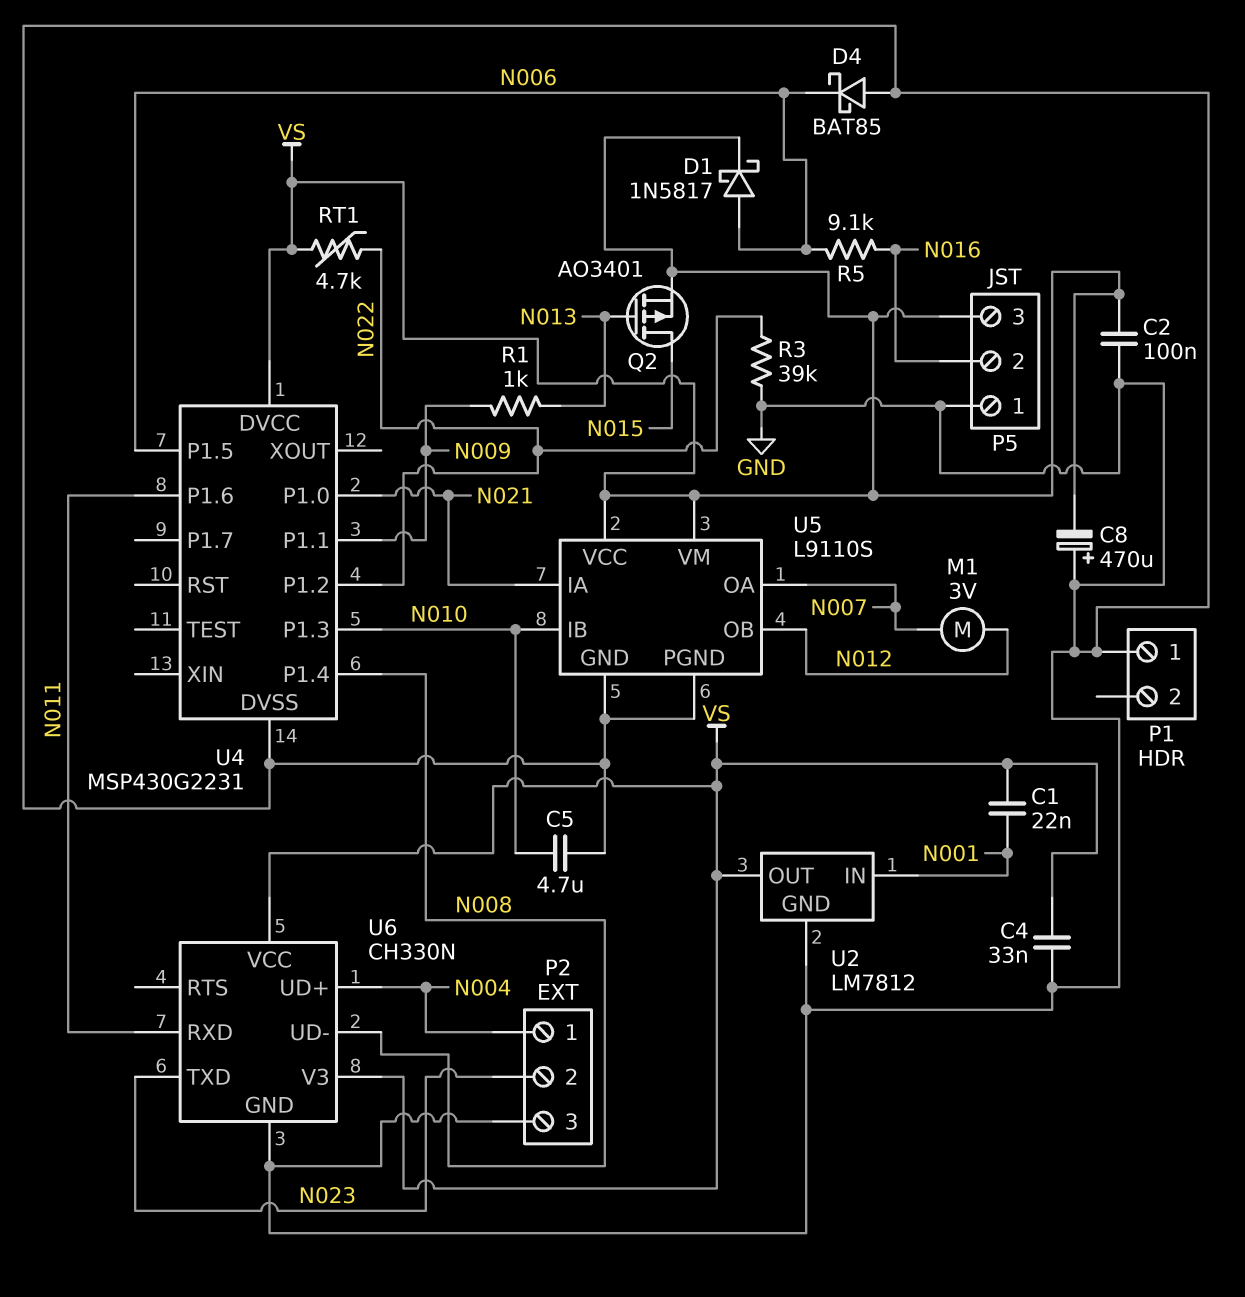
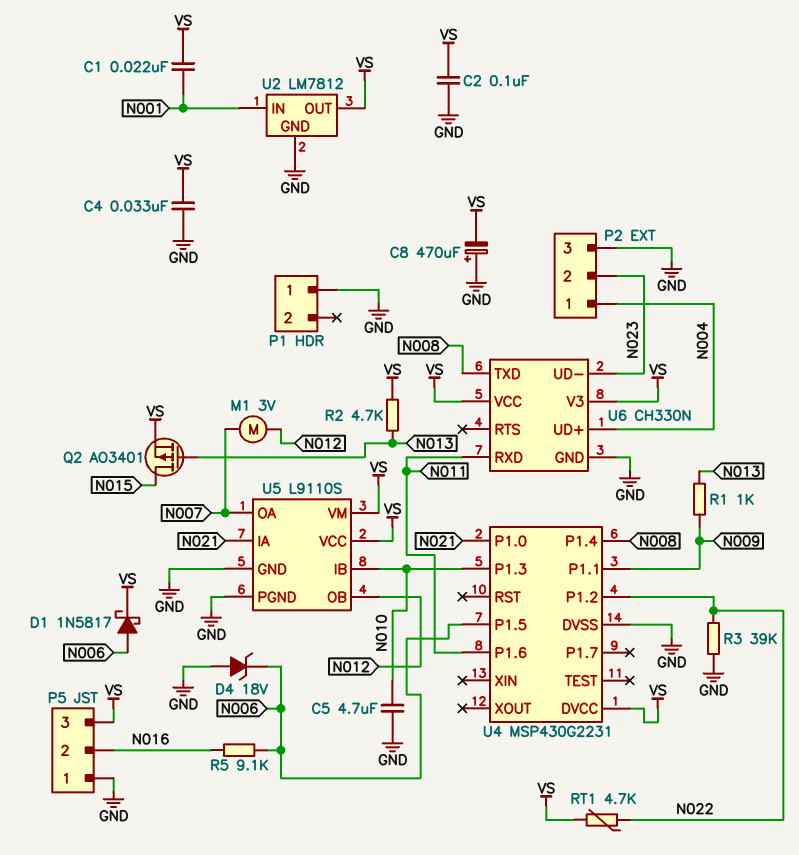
D4: schottky BAT85 (A GND, K N006) -> zener 18V (A GND, K N006)
R2: none -> 4.7k (N013, VS)
U6 pin TXD: N023 -> N008
U6 pin UD-: N008 -> N023

